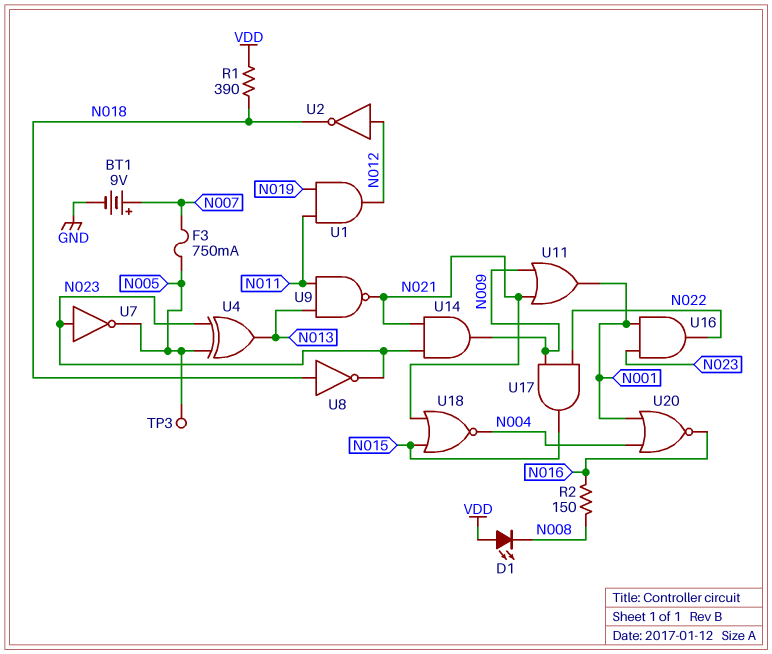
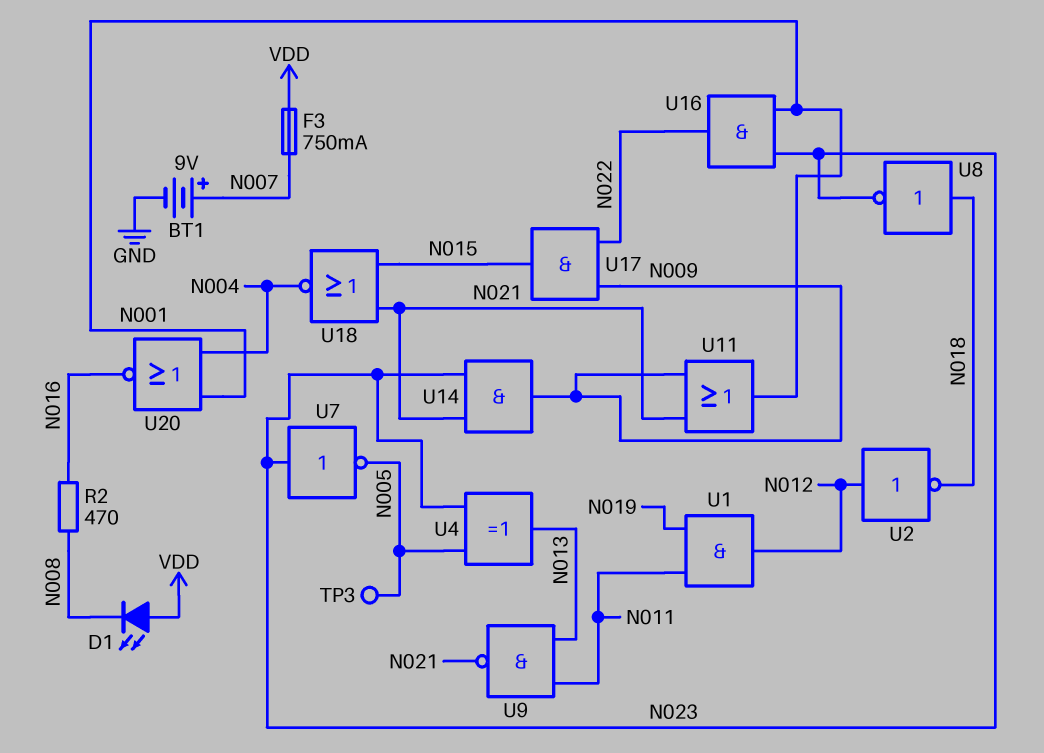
F3: 750mA (N005, N007) -> 750mA (N007, VDD)
R1: 390 (N018, VDD) -> none
R2: 150 (N008, N016) -> 470 (N008, N016)

